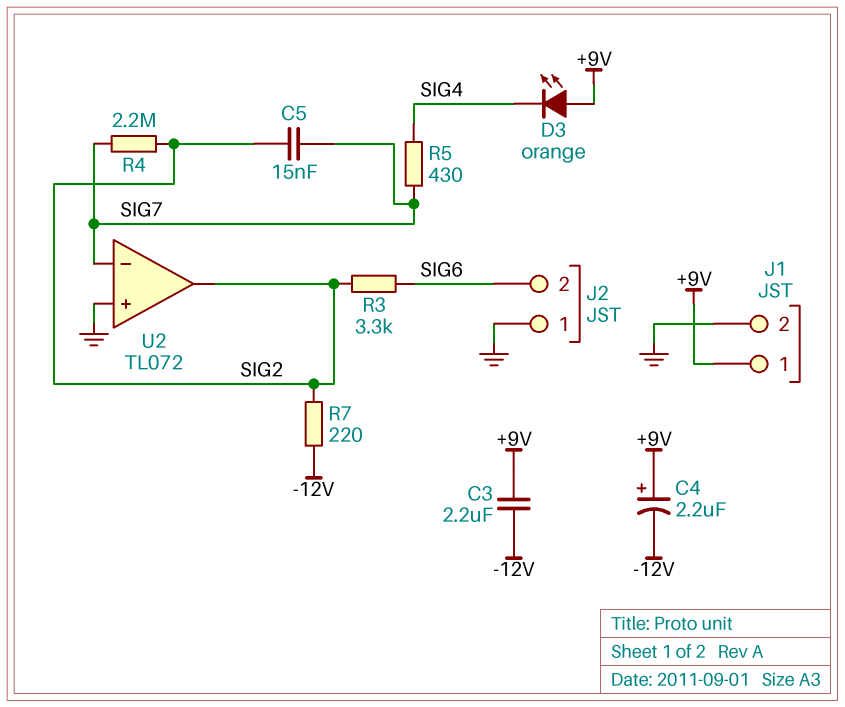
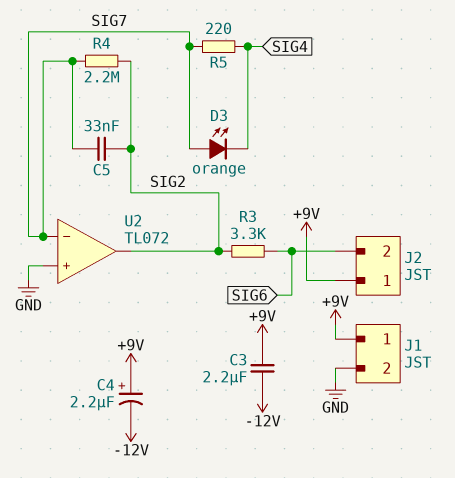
C5: 15nF (SIG2, SIG7) -> 33nF (SIG2, SIG7)
D3: LED orange (A +9V, K SIG4) -> LED orange (A SIG7, K SIG4)
J2 pin 1: GND -> +9V
R5: 430 (SIG4, SIG7) -> 220 (SIG4, SIG7)
R7: 220 (-12V, SIG2) -> none

